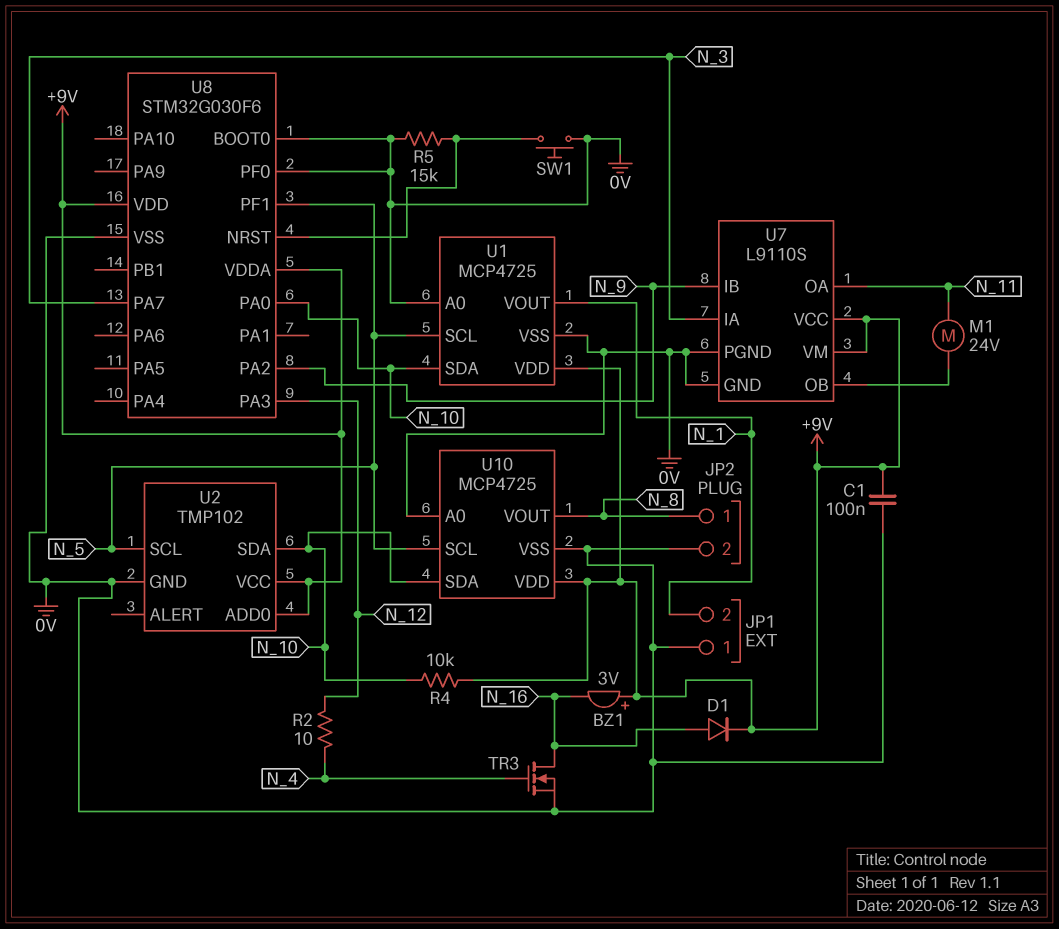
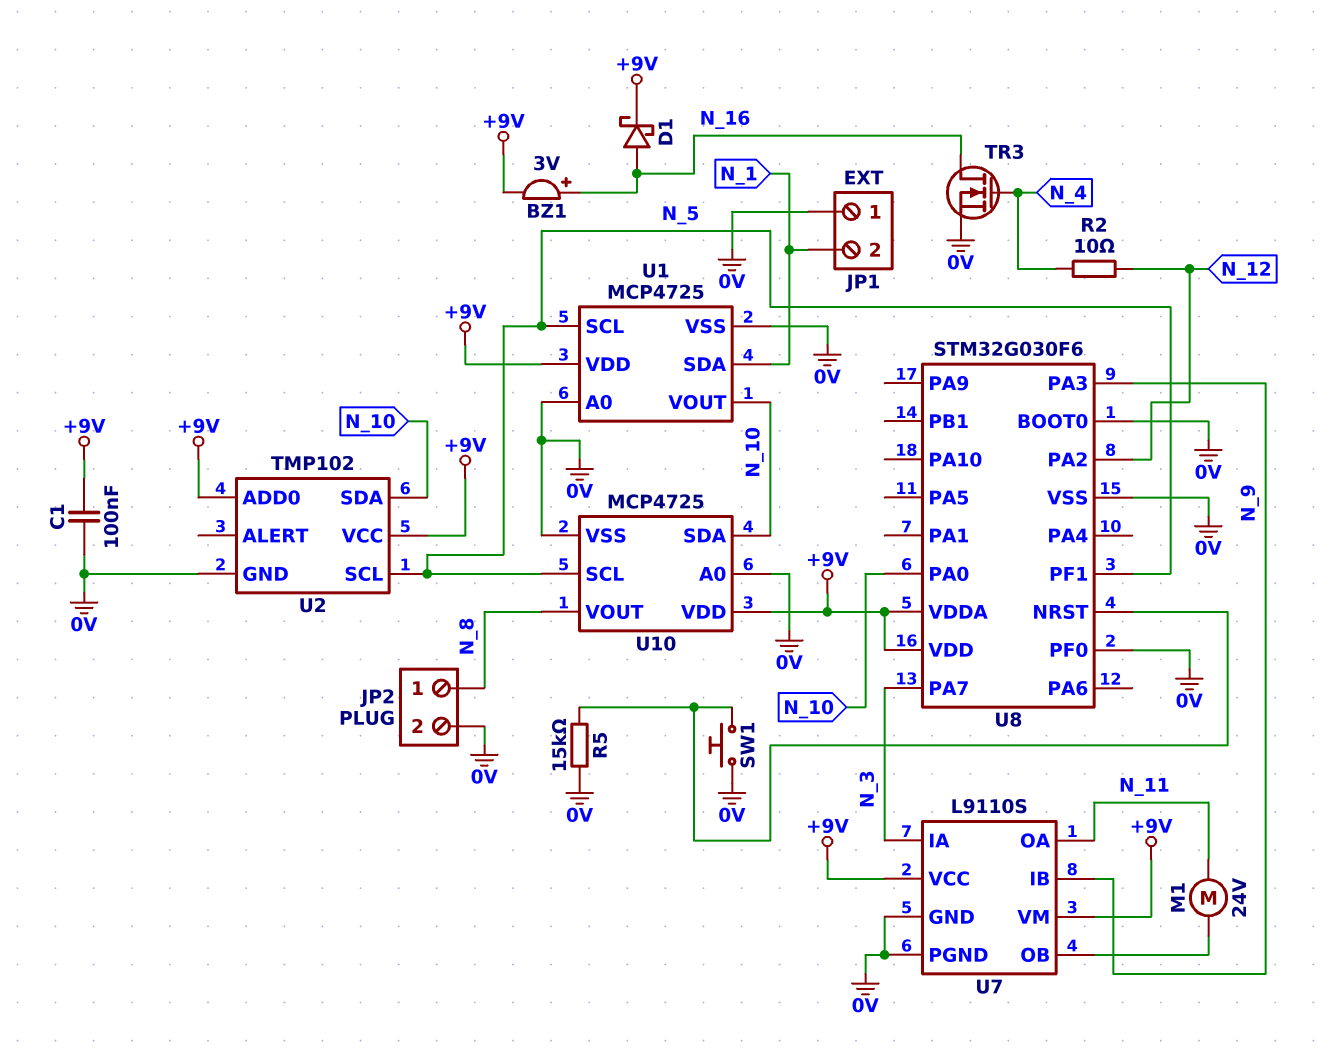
BZ1: buzzer 3V (plus +9V, minus N_16) -> buzzer 3V (plus N_16, minus +9V)
D1: diode (A N_16, K +9V) -> schottky (A N_16, K +9V)
R4: 10k (+9V, N_10) -> none
U1 pin SDA: N_10 -> N_1
U1 pin VOUT: N_1 -> N_10
U8 pin PA2: N_9 -> N_12
U8 pin PA3: N_12 -> N_9

